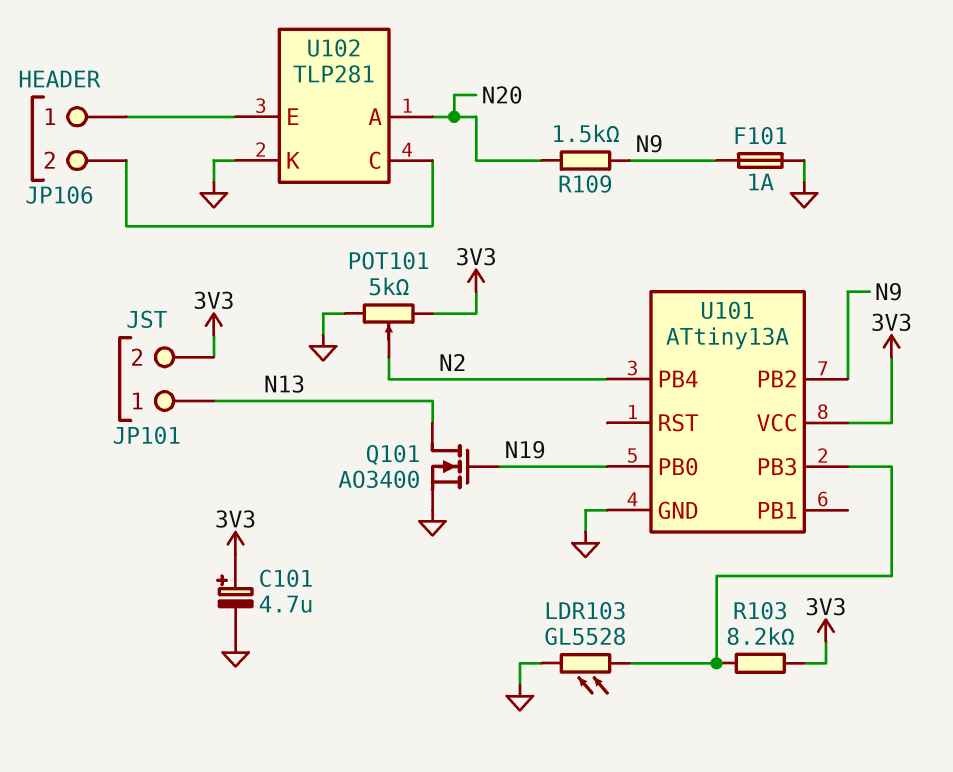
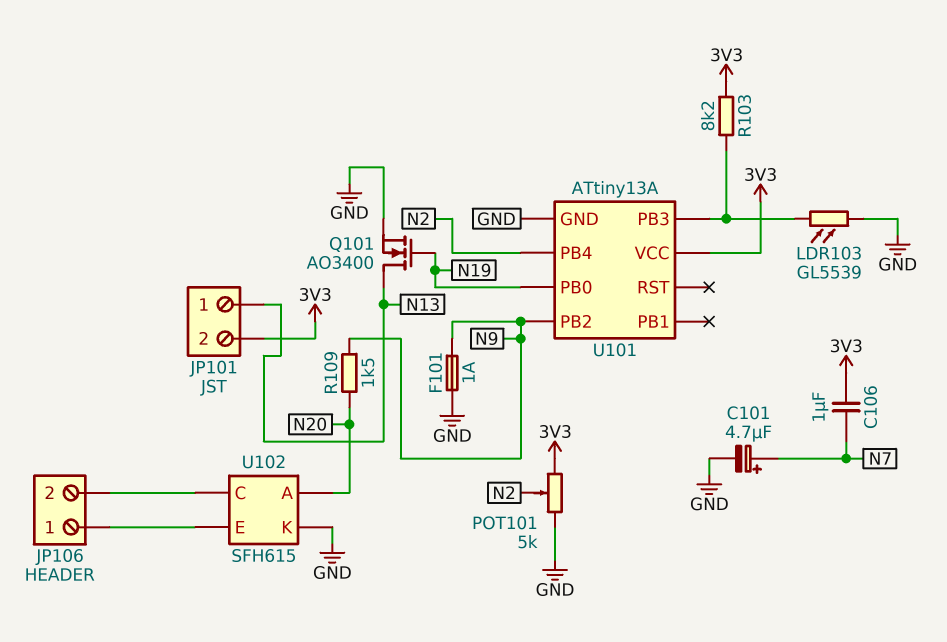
C101: 4.7uF (plus 3V3, minus GND) -> 4.7uF (plus N7, minus GND)
C106: none -> 1uF (3V3, N7)
LDR103: GL5528 (GND, U101/PB3) -> GL5539 (GND, U101/PB3)
U102: TLP281 -> SFH615

